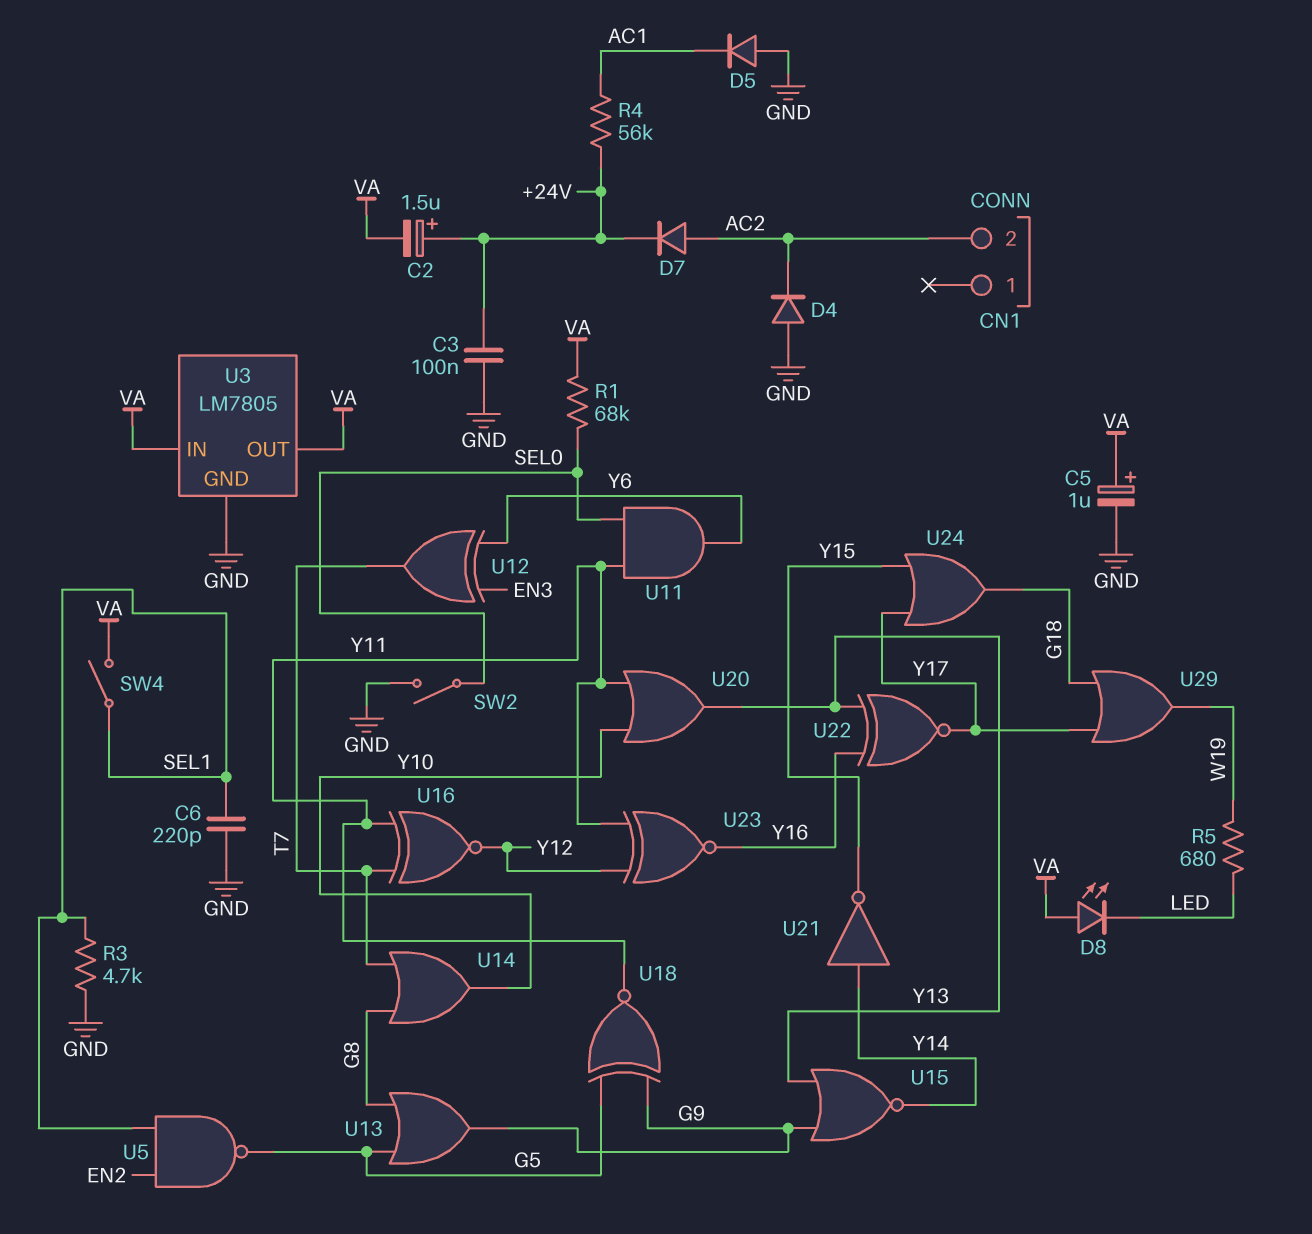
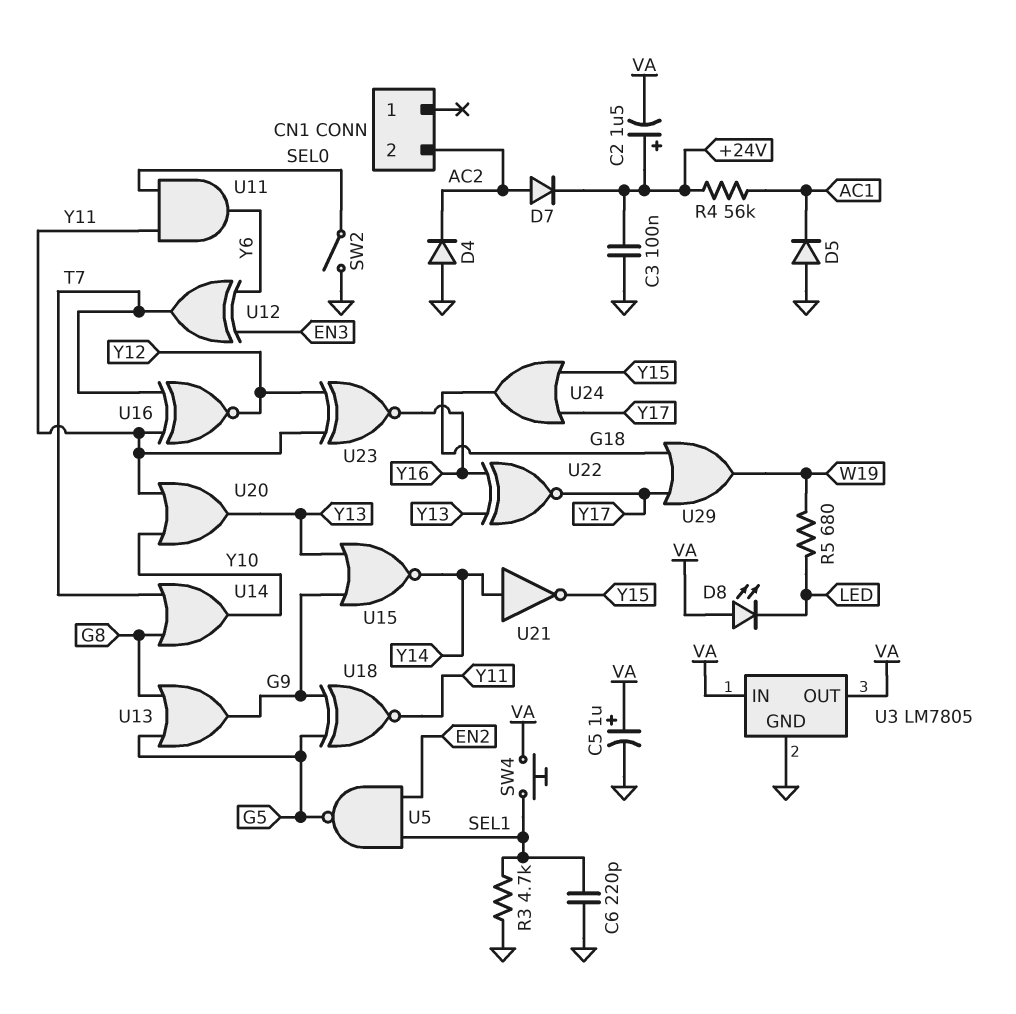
R1: 68k (SEL0, VA) -> none
SW4: switch (SEL1, VA) -> button (SEL1, VA)

